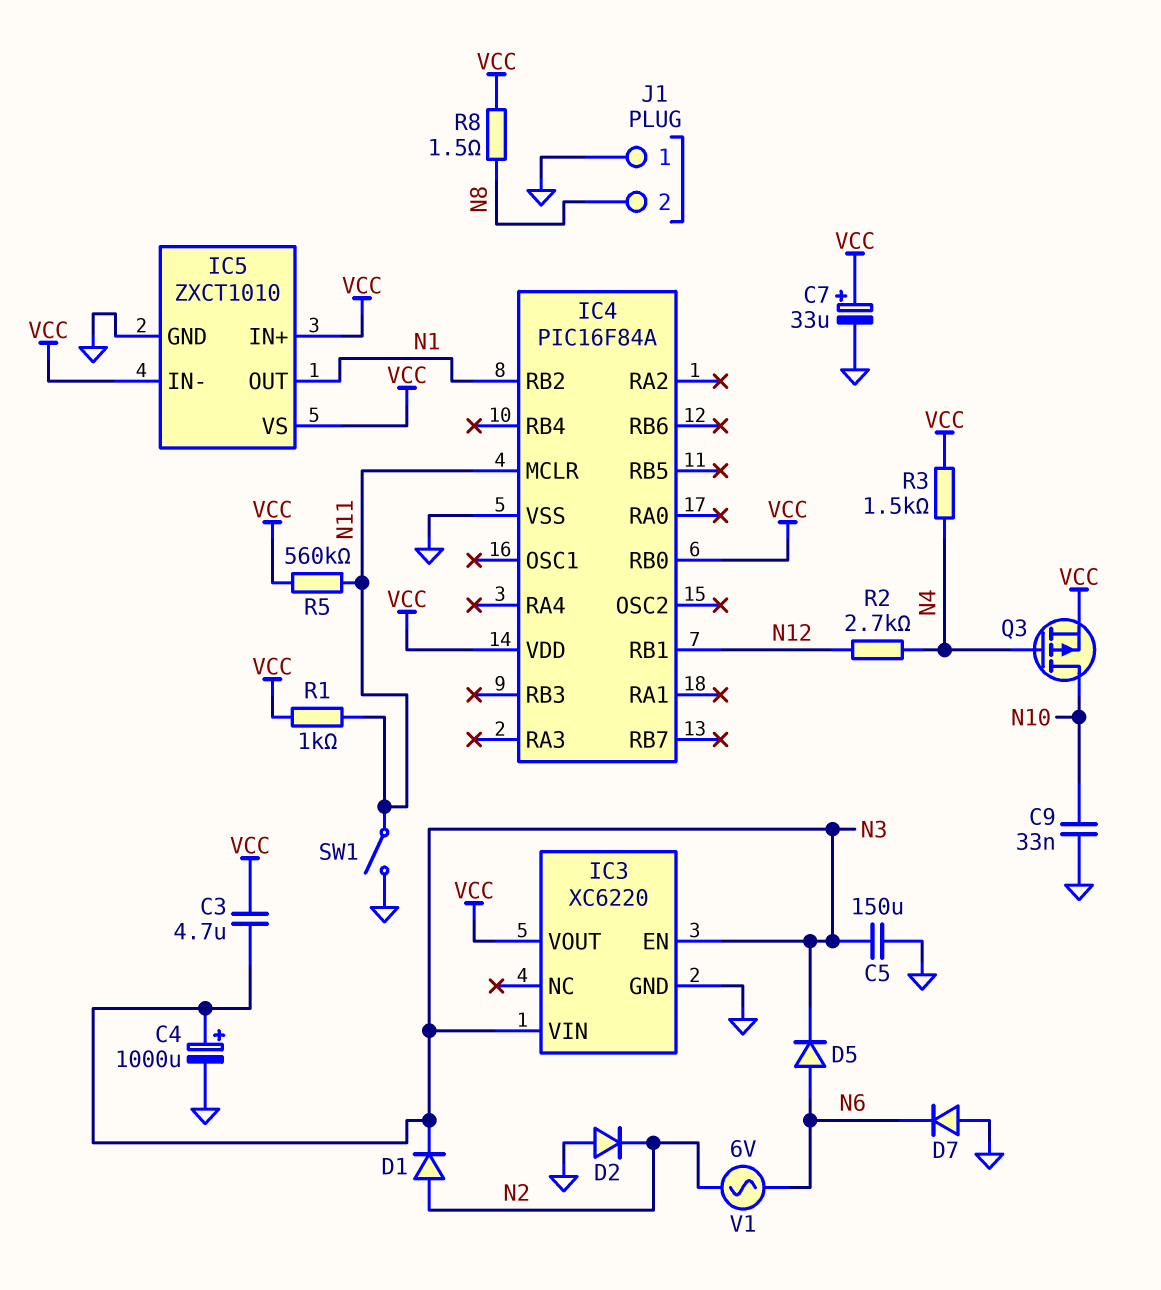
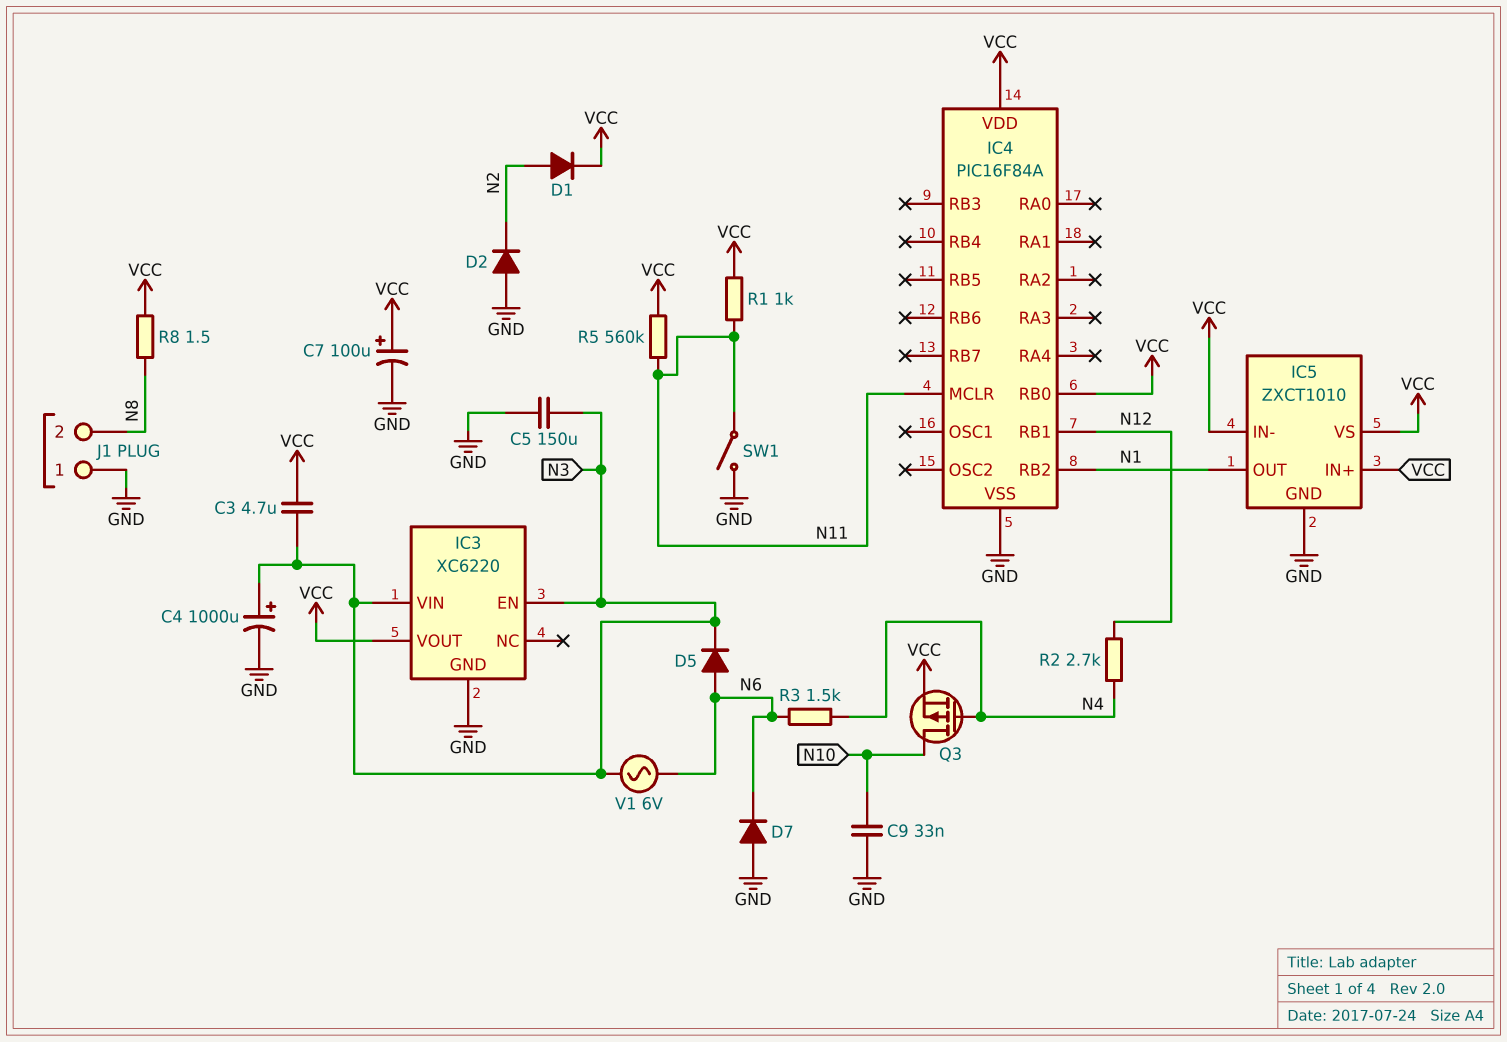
C7: 33uF (plus VCC, minus GND) -> 100uF (plus VCC, minus GND)
D1: diode (A N2, K N3) -> diode (A N2, K VCC)
R3: 1.5k (N4, VCC) -> 1.5k (N4, N6)
V1: AC 6V (N2, N6) -> AC 6V (N3, N6)

